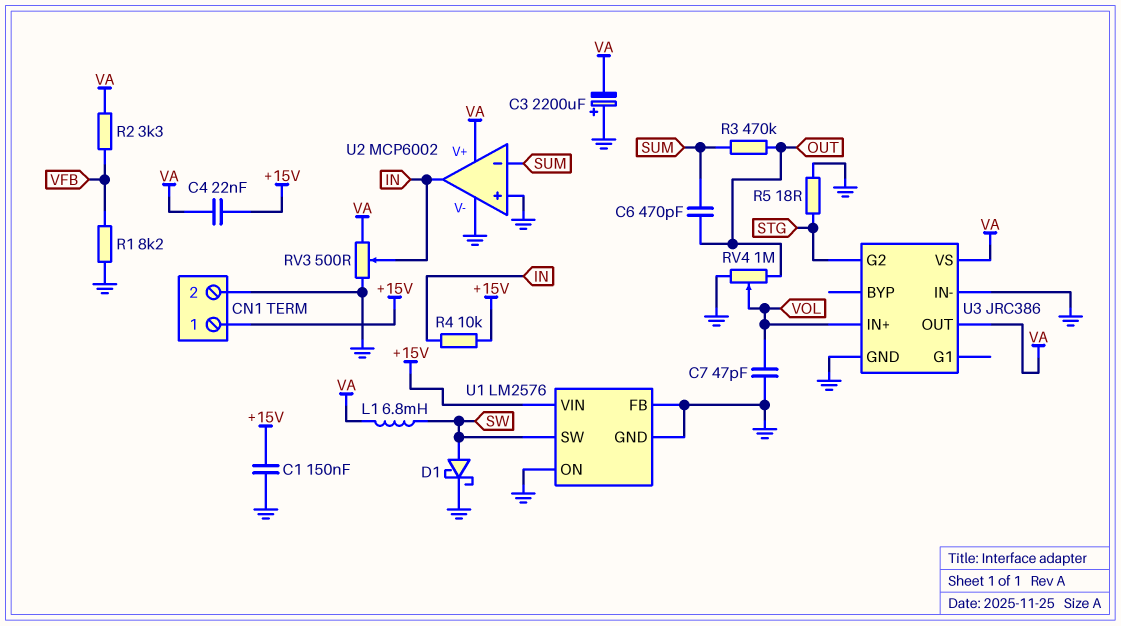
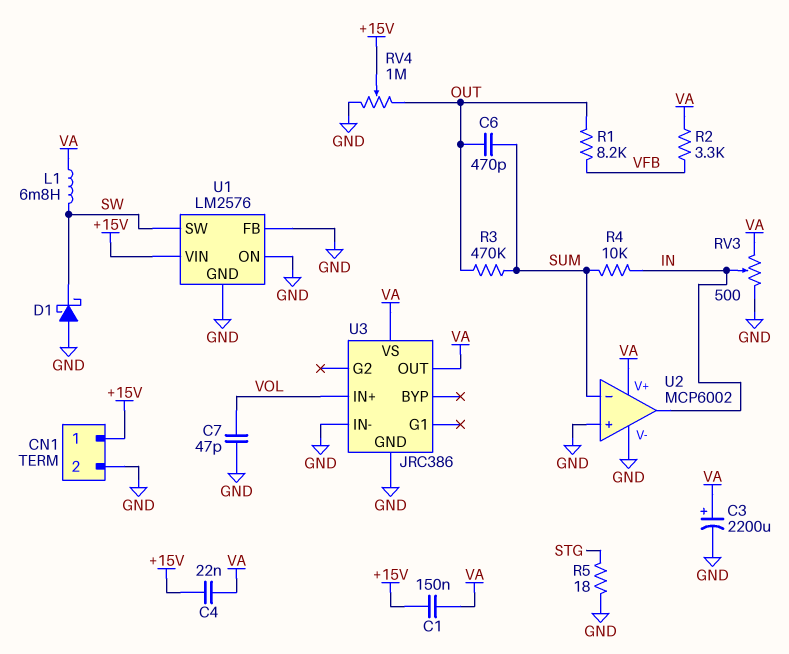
C1: 150nF (+15V, GND) -> 150nF (+15V, VA)
C3: 2200uF (plus GND, minus VA) -> 2200uF (plus VA, minus GND)
D1: schottky (A SW, K GND) -> schottky (A GND, K SW)
R1: 8.2k (GND, VFB) -> 8.2k (OUT, VFB)
R4: 10k (+15V, IN) -> 10k (IN, SUM)
RV4: 1M (GND, OUT, wiper VOL) -> 1M (GND, OUT, wiper +15V)
U3 pin G2: STG -> none

